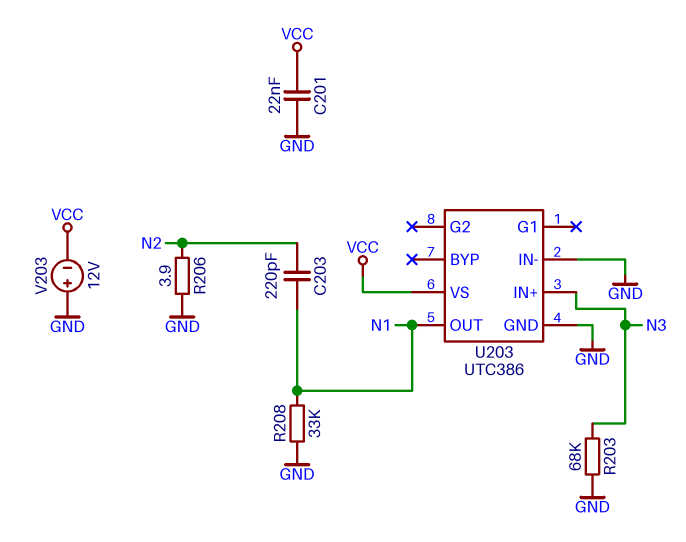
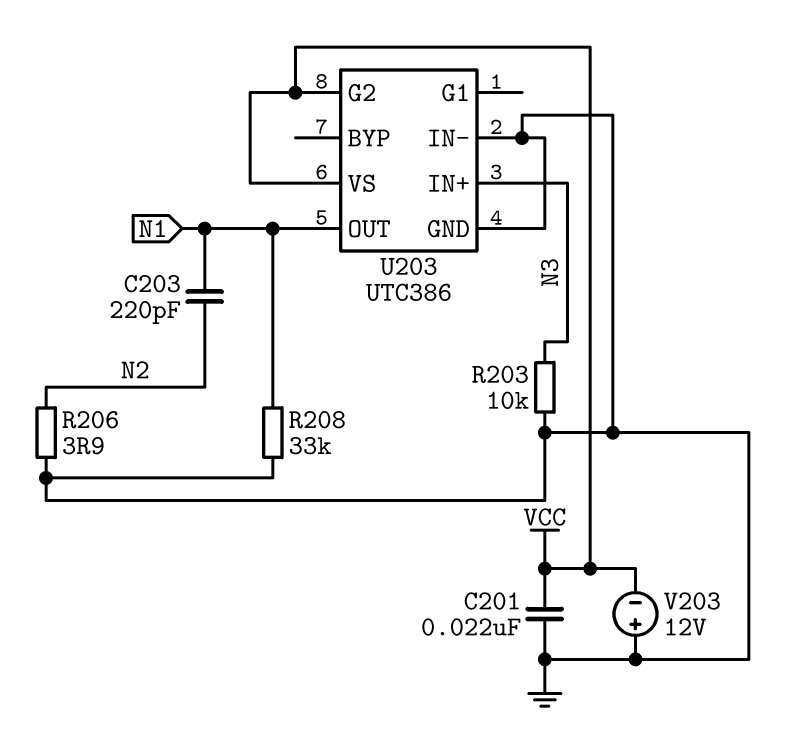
R203: 68k (GND, N3) -> 10k (GND, N3)
U203 pin G2: none -> VCC

